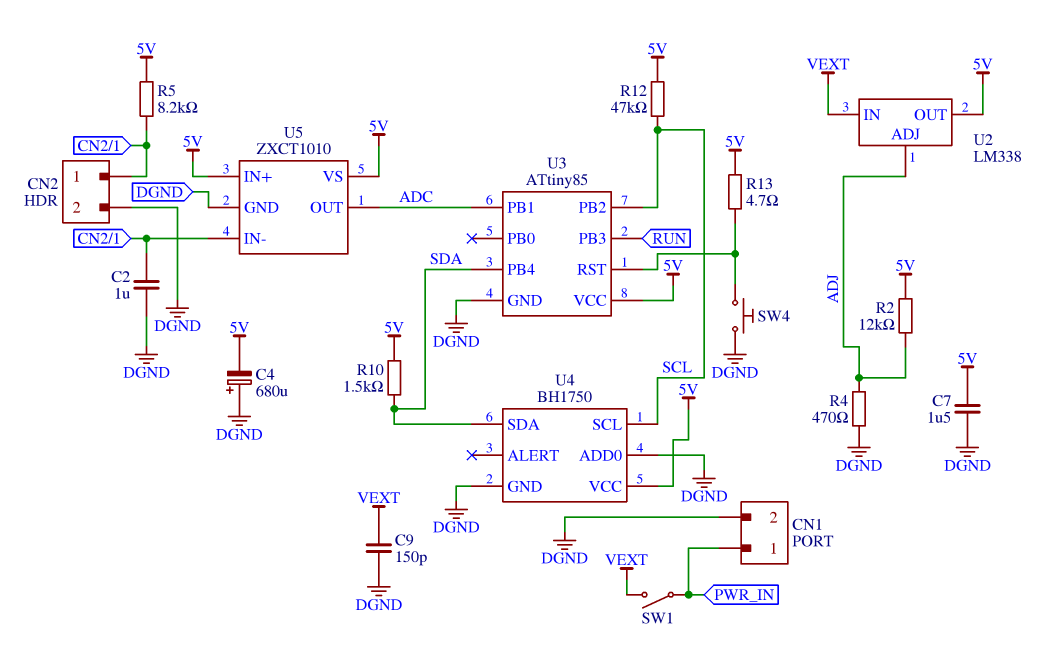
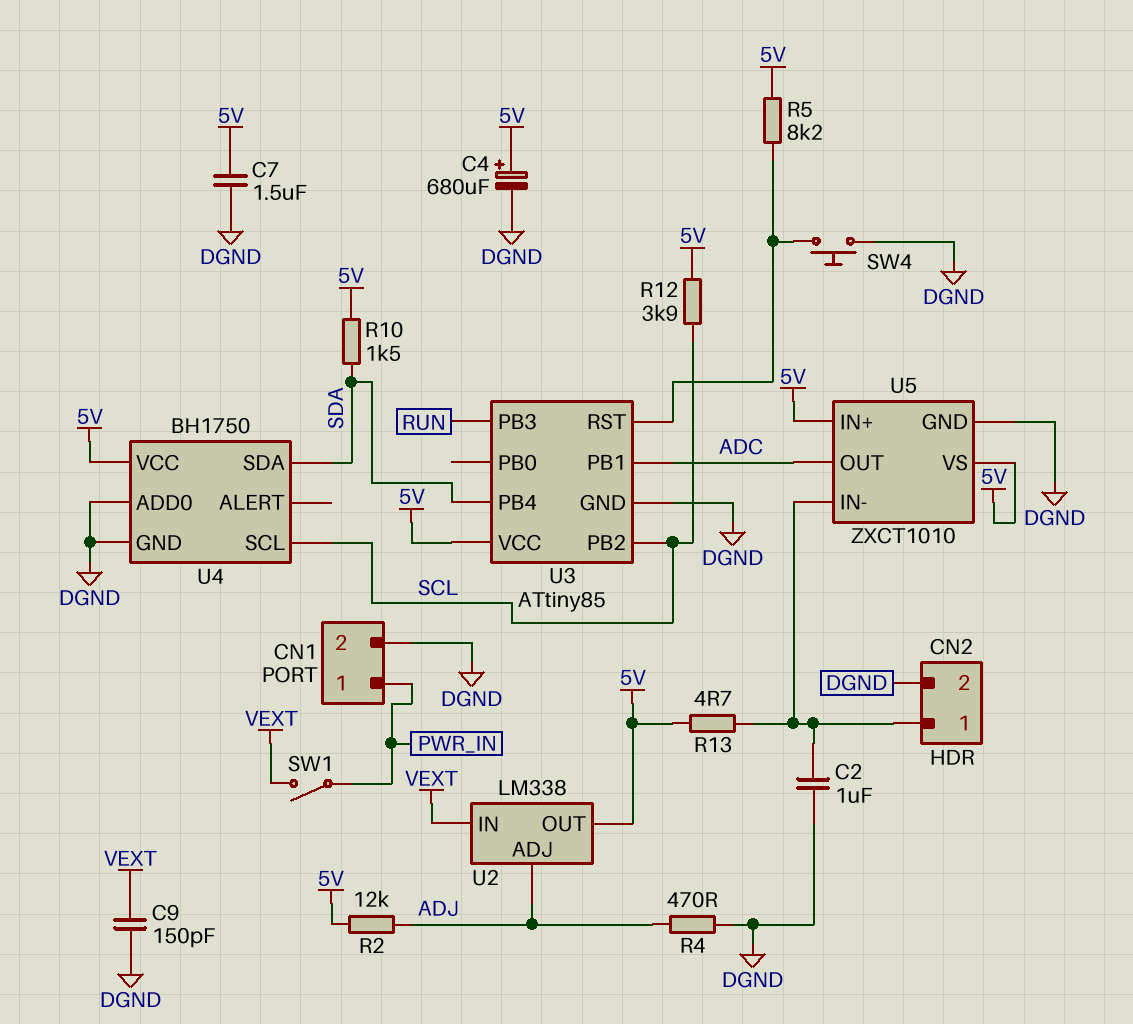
C4: 680uF (plus DGND, minus 5V) -> 680uF (plus 5V, minus DGND)
R5: 8.2k (5V, CN2/1) -> 8.2k (5V, U3/RST)
R12: 47k (5V, SCL) -> 3.9k (5V, SCL)
R13: 4.7 (5V, U3/RST) -> 4.7 (5V, CN2/1)

